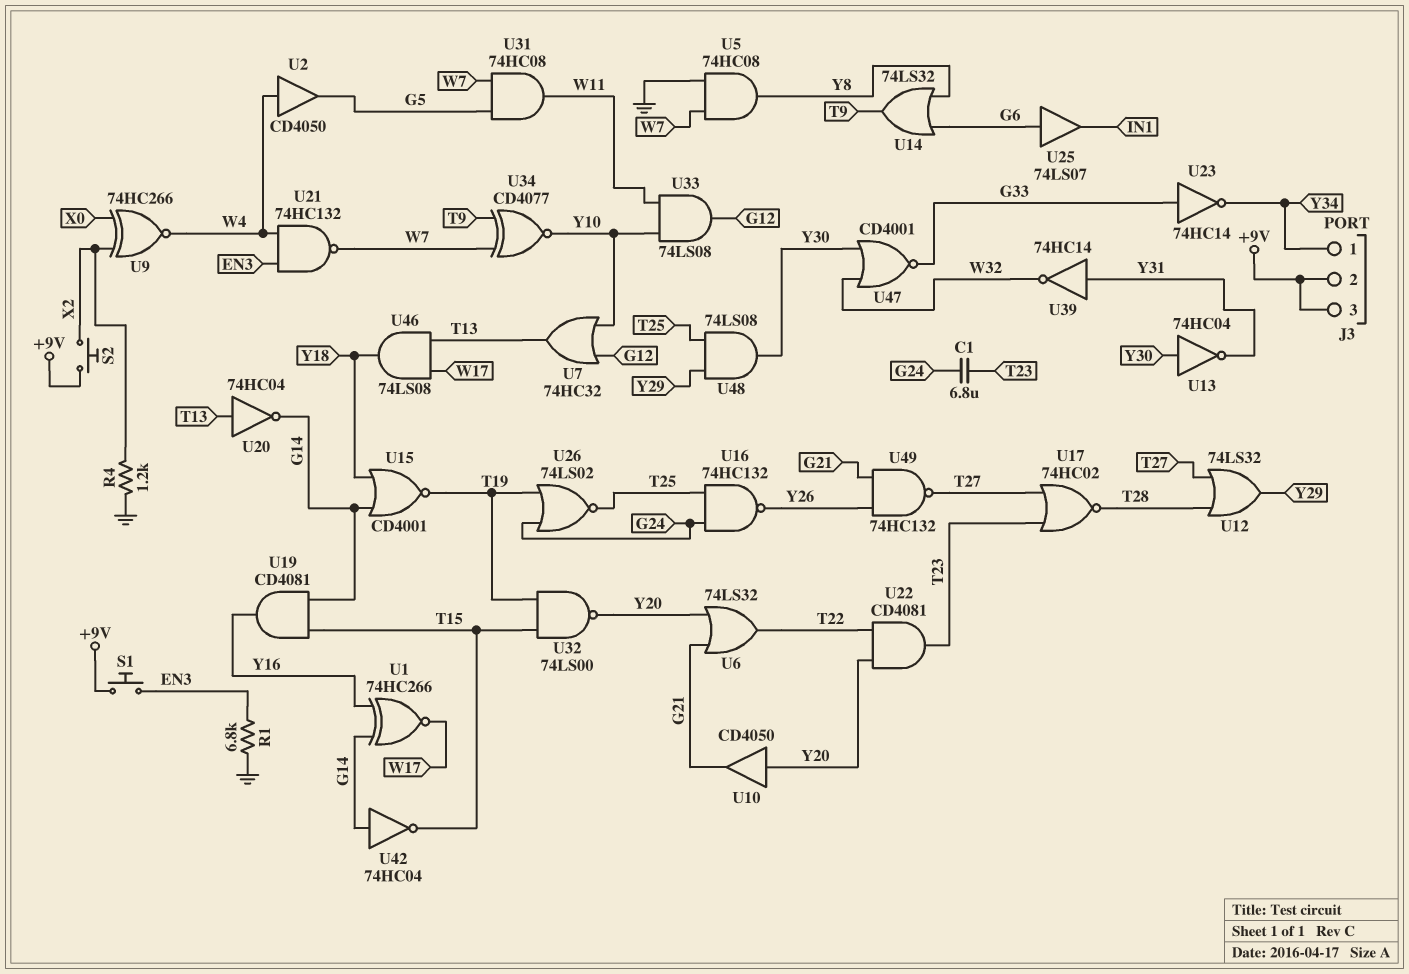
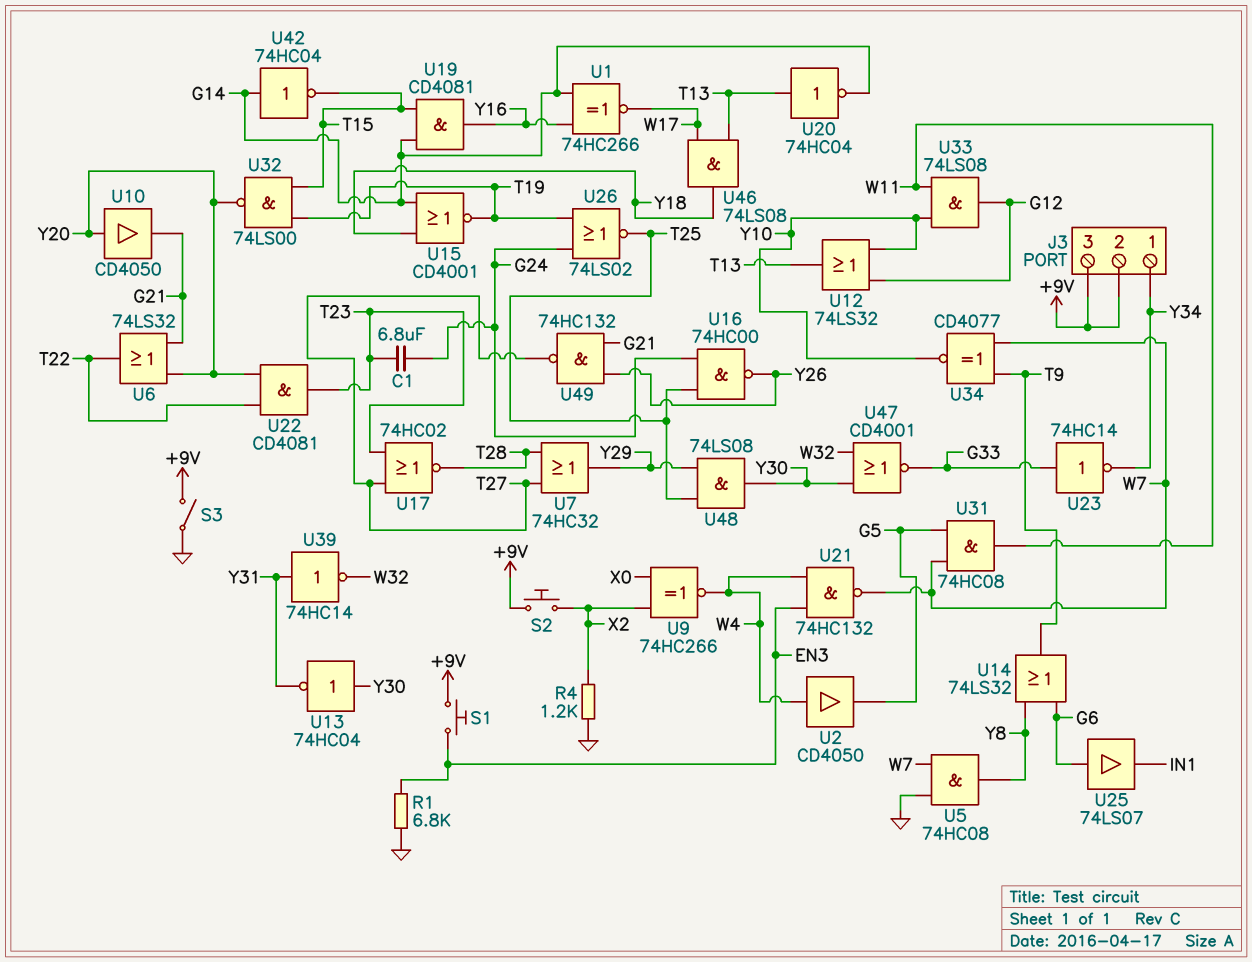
S3: none -> switch (+9V, GND)
U7: OR 74HC32 (in G12, in Y10, out T13) -> OR 74HC32 (in T27, in T28, out Y29)
U12: OR 74LS32 (in T27, in T28, out Y29) -> OR 74LS32 (in G12, in Y10, out T13)
U16: NAND 74HC132 (in G24, in T25, out Y26) -> NAND 74HC00 (in G24, in T25, out Y26)

